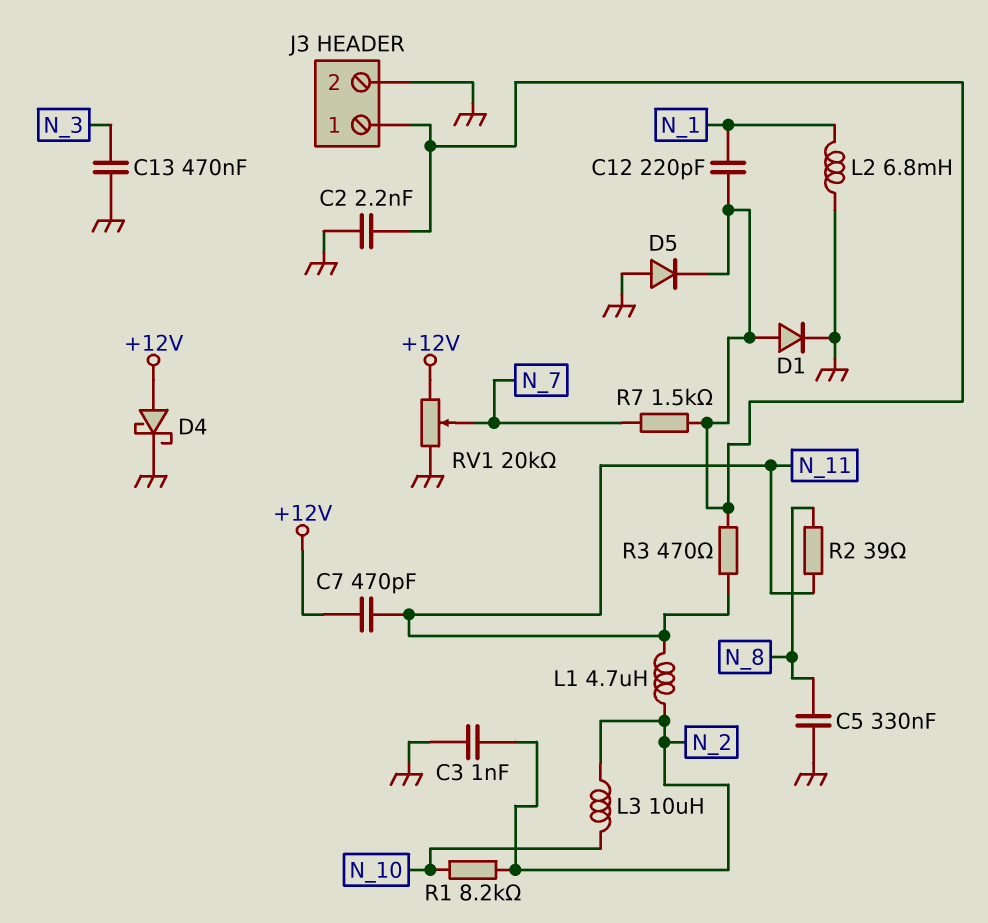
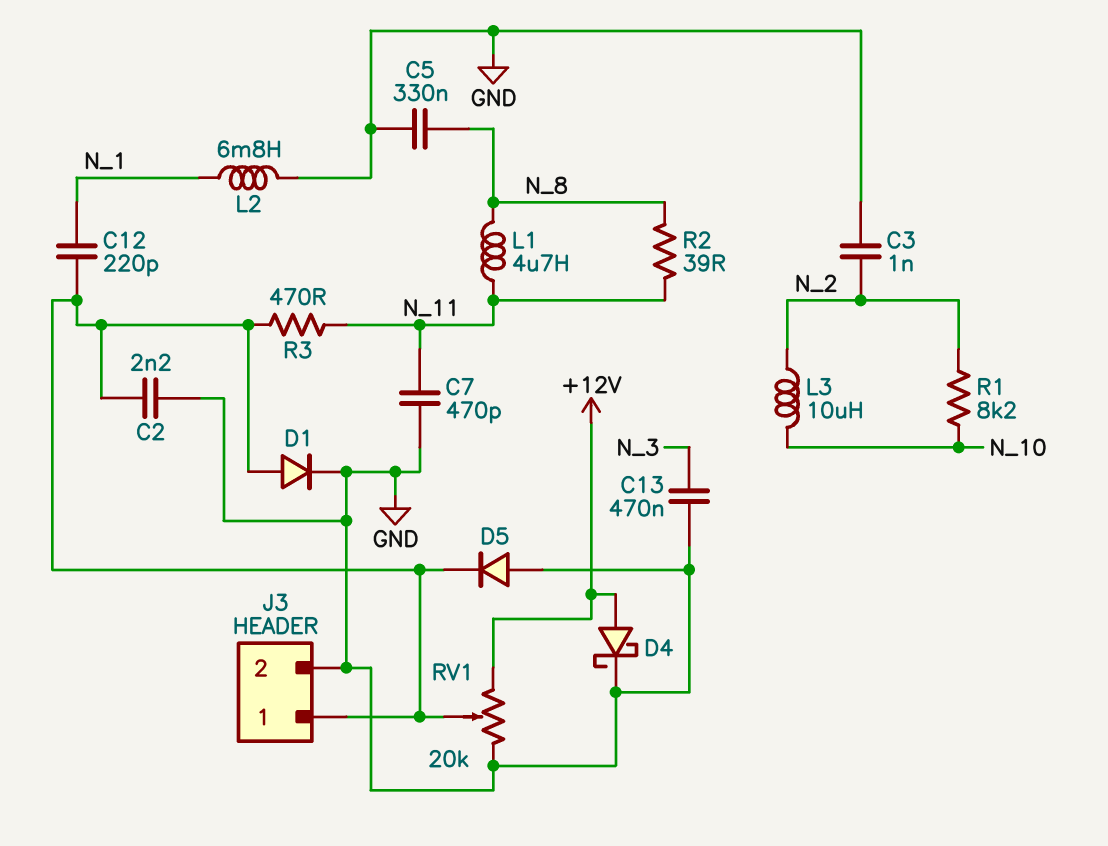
C7: 470pF (+12V, N_11) -> 470pF (GND, N_11)
L1: 4.7uH (N_2, N_11) -> 4.7uH (N_8, N_11)
R7: 1.5k (J3/1, N_7) -> none
RV1: 20k (+12V, GND, wiper N_7) -> 20k (+12V, GND, wiper J3/1)

